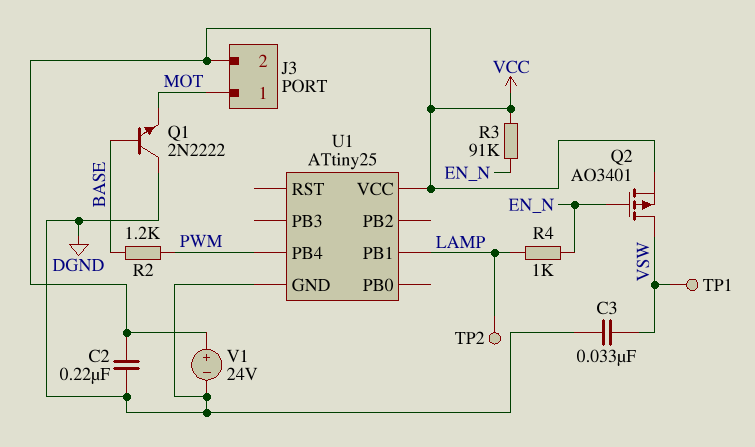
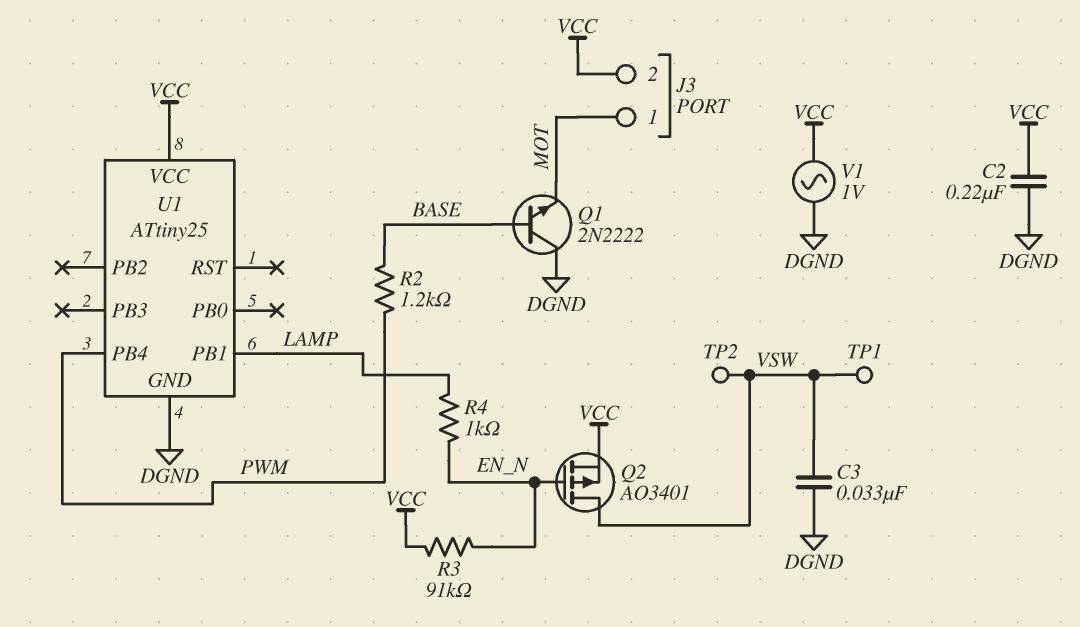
TP2: test point (LAMP) -> test point (VSW)
V1: 24V (plus VCC, minus DGND) -> AC 1V (DGND, VCC)

